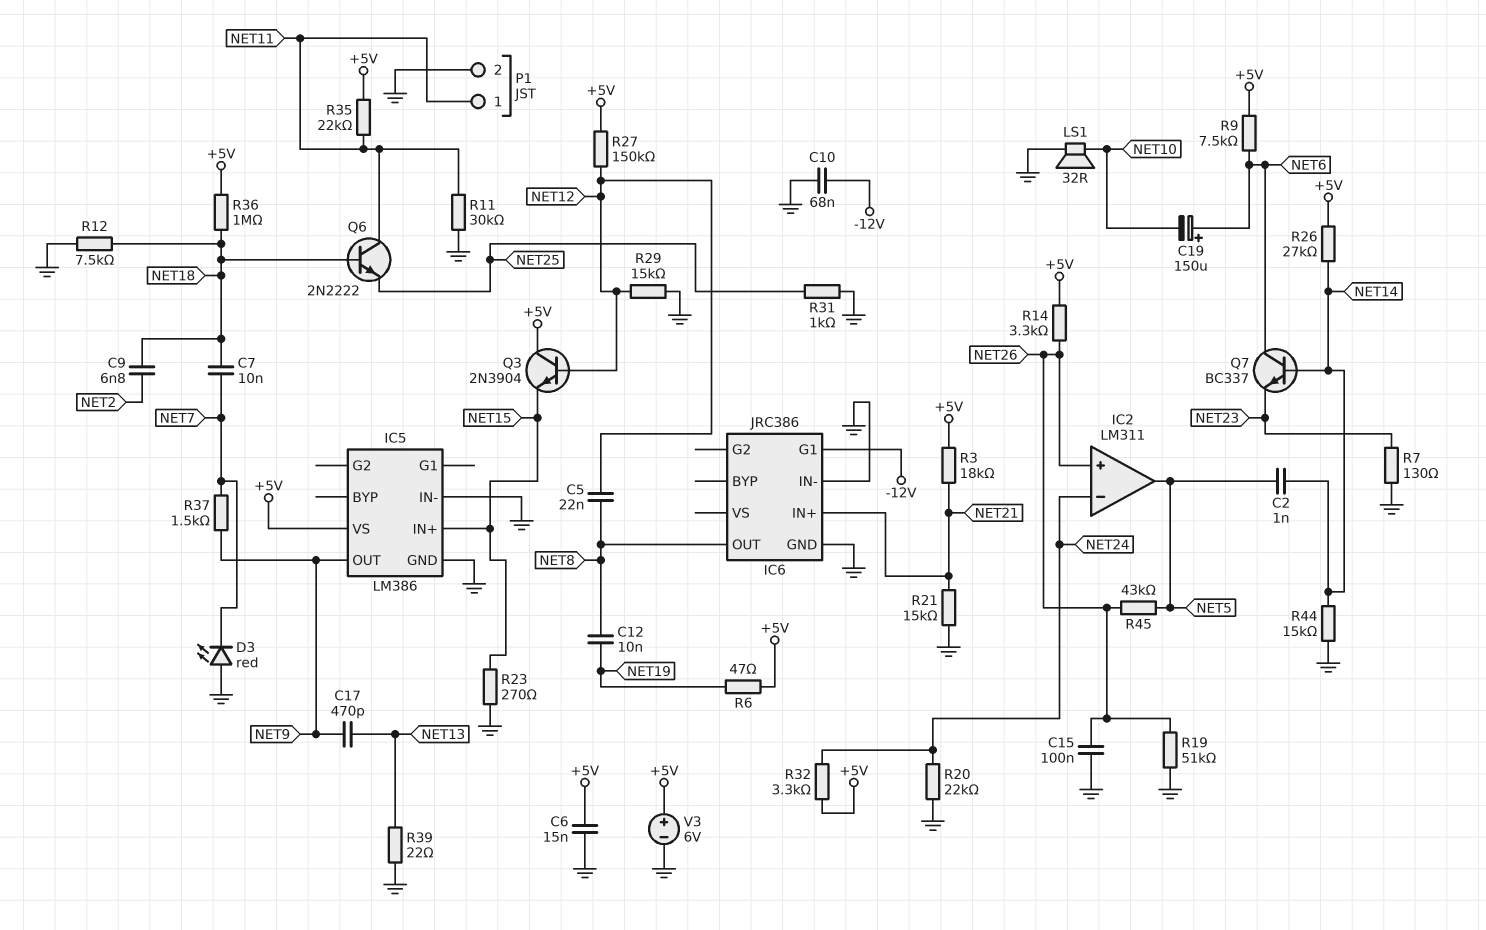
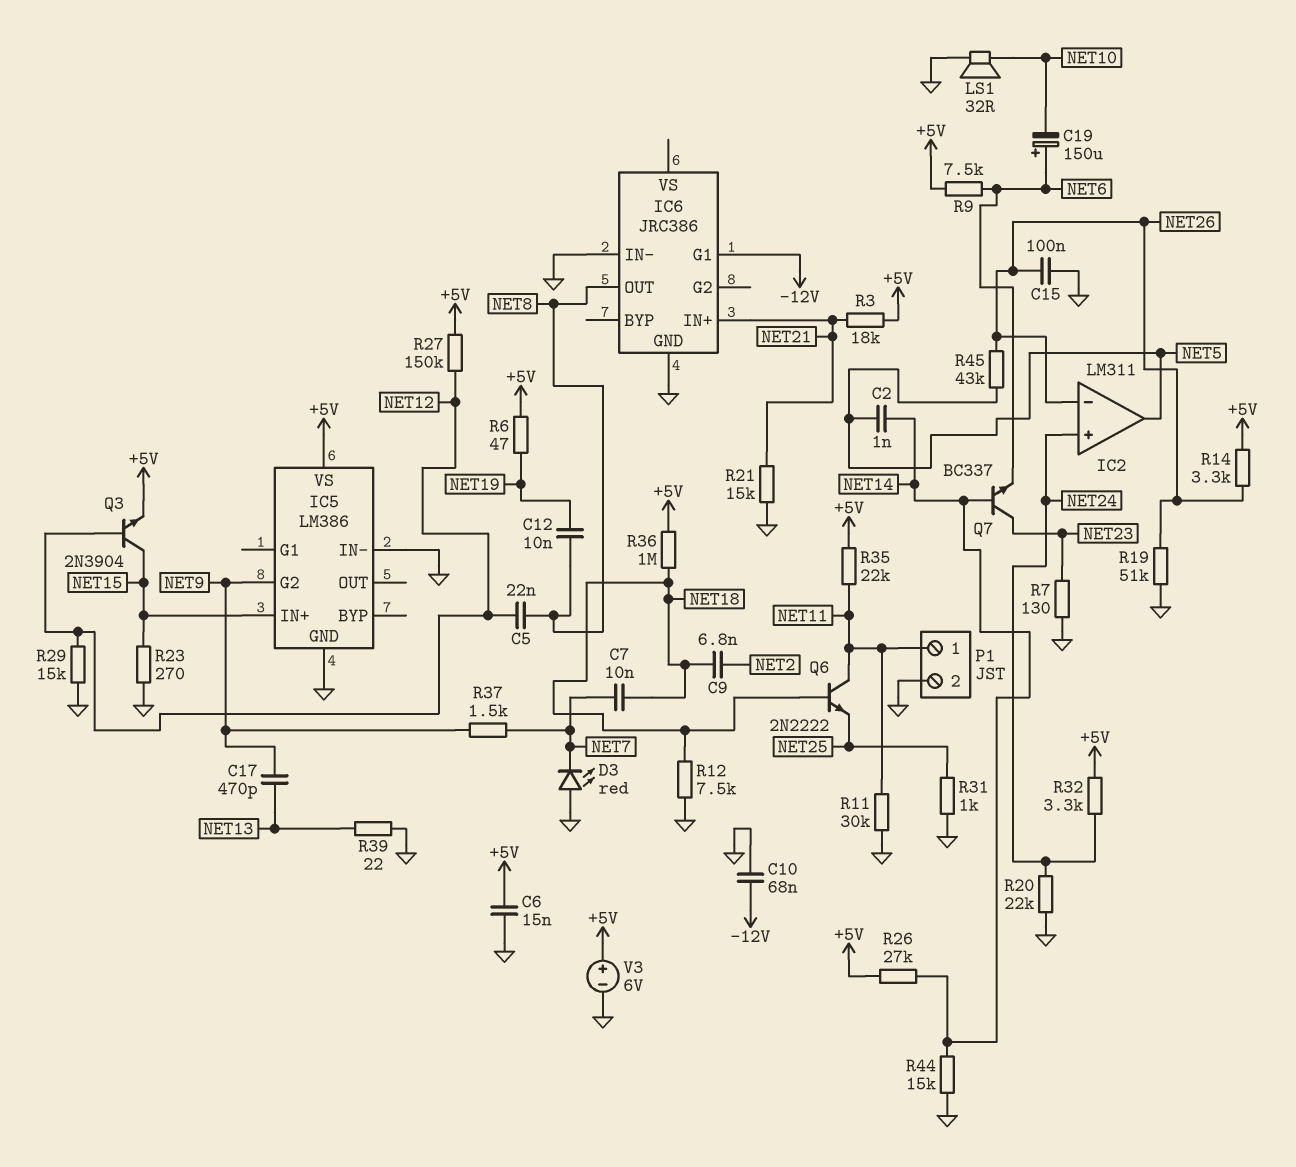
IC2 pin in+: NET26 -> NET24
IC2 pin in-: NET24 -> NET26
IC5 pin G2: none -> NET9
IC5 pin OUT: NET9 -> none
Q3: NPN 2N3904 (B NET12, C +5V, E NET15) -> NPN 2N3904 (B NET12, C NET15, E +5V)
Q7: NPN BC337 (B NET14, C NET6, E NET23) -> NPN BC337 (B NET14, C NET23, E NET6)

